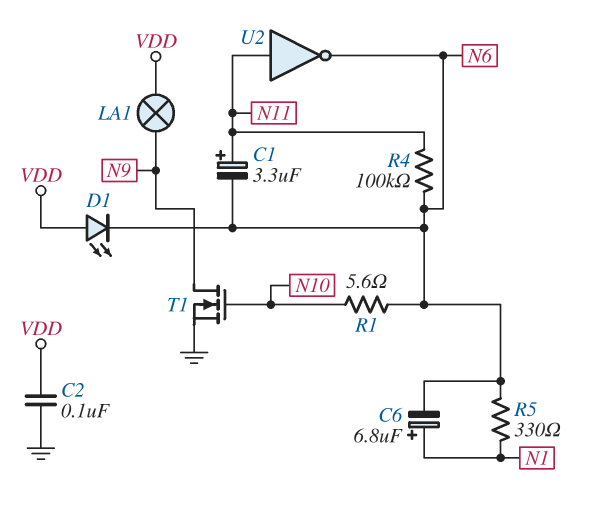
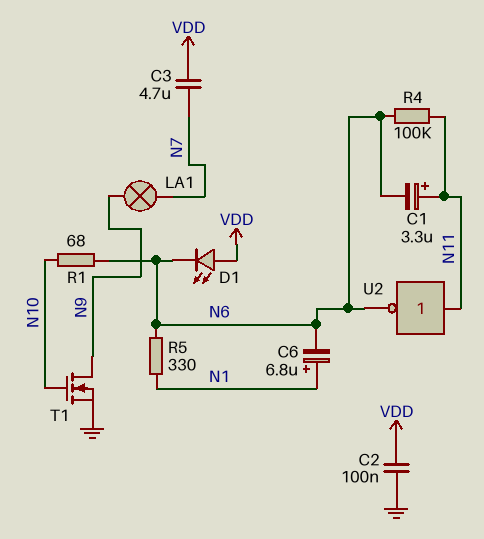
C3: none -> 4.7uF (N7, VDD)
LA1: lamp (N9, VDD) -> lamp (N7, N9)
R1: 5.6 (N6, N10) -> 68 (N6, N10)

